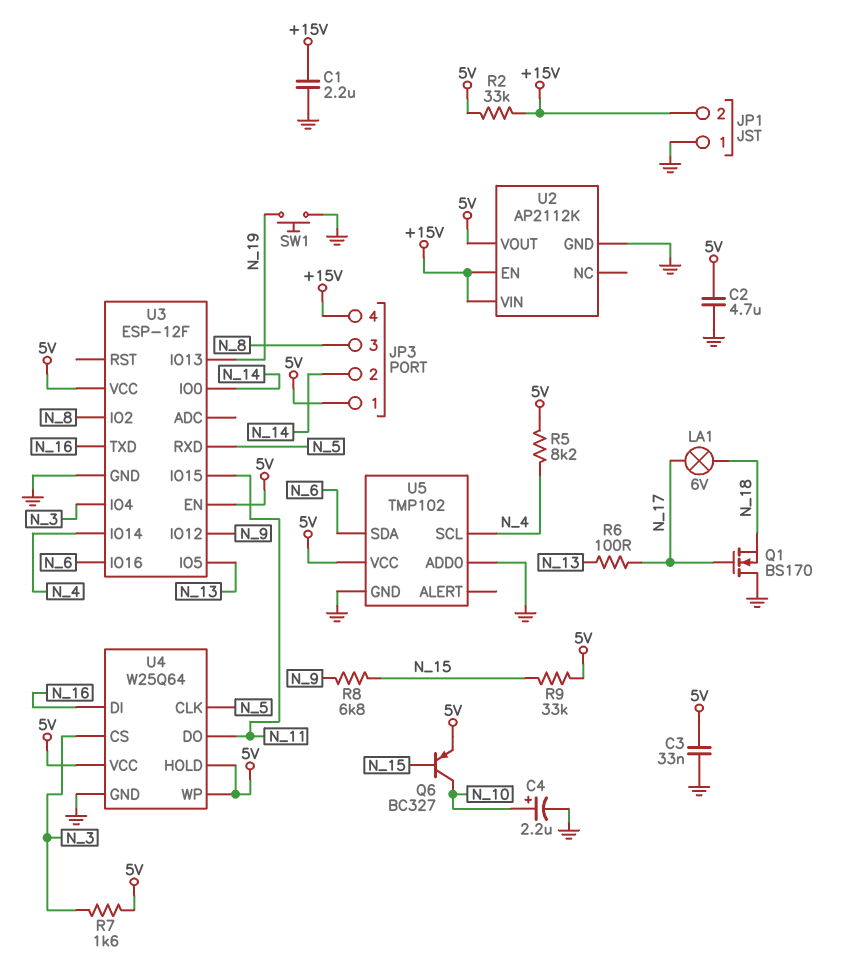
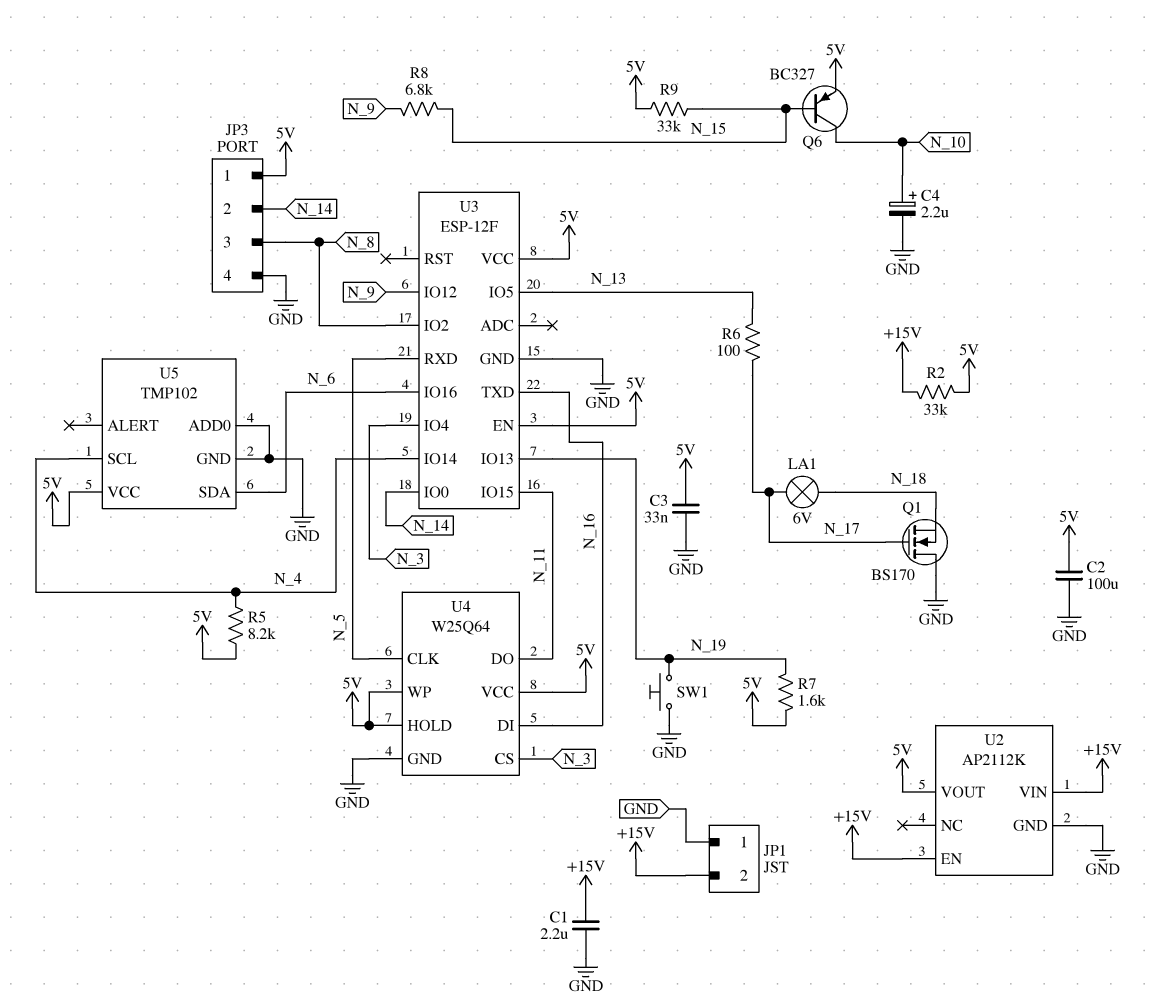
C2: 4.7uF (5V, GND) -> 100uF (5V, GND)
JP3 pin 4: +15V -> GND
R7: 1.6k (5V, N_3) -> 1.6k (5V, N_19)

